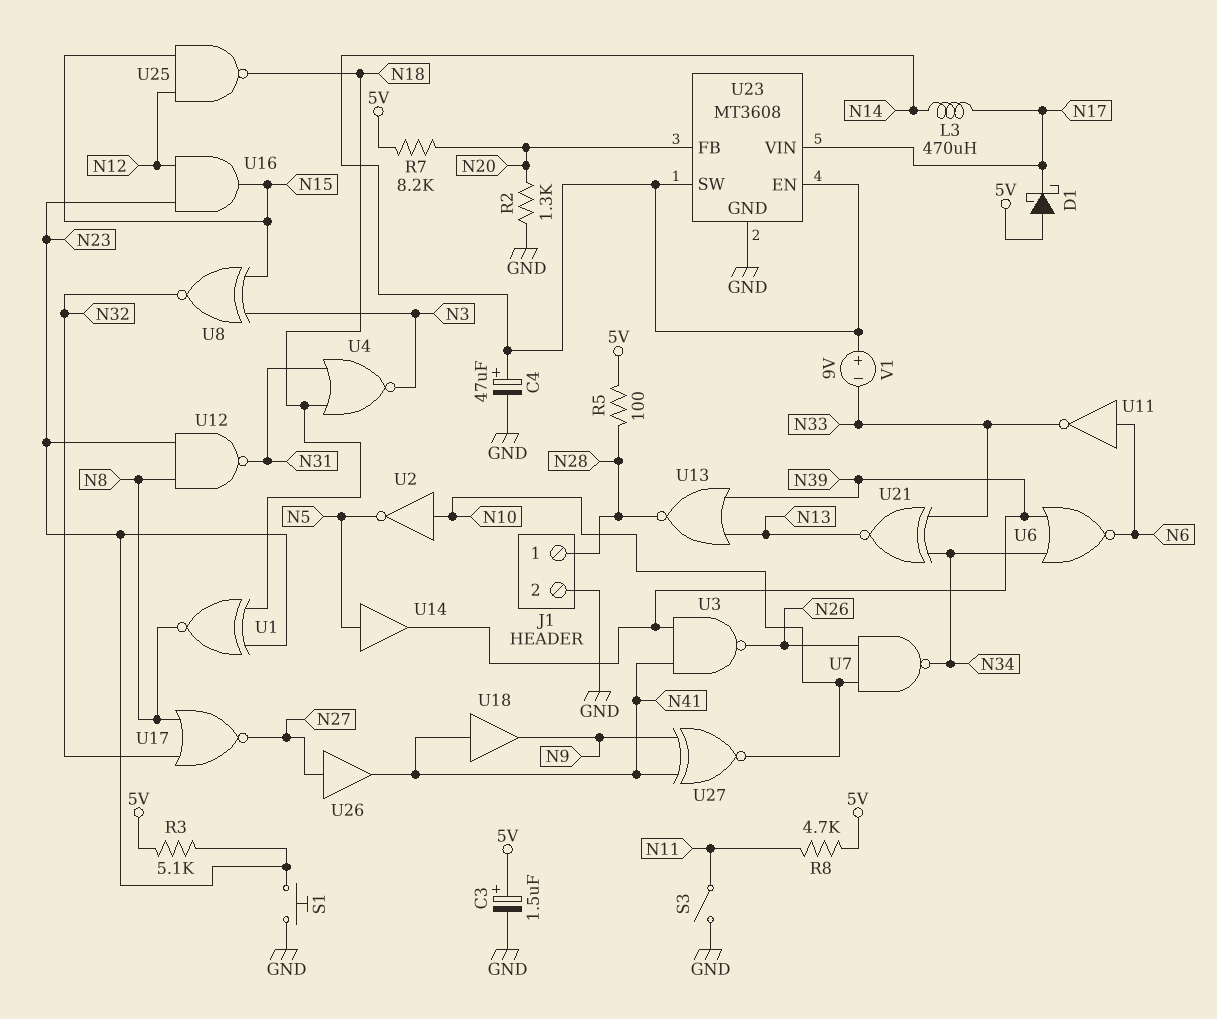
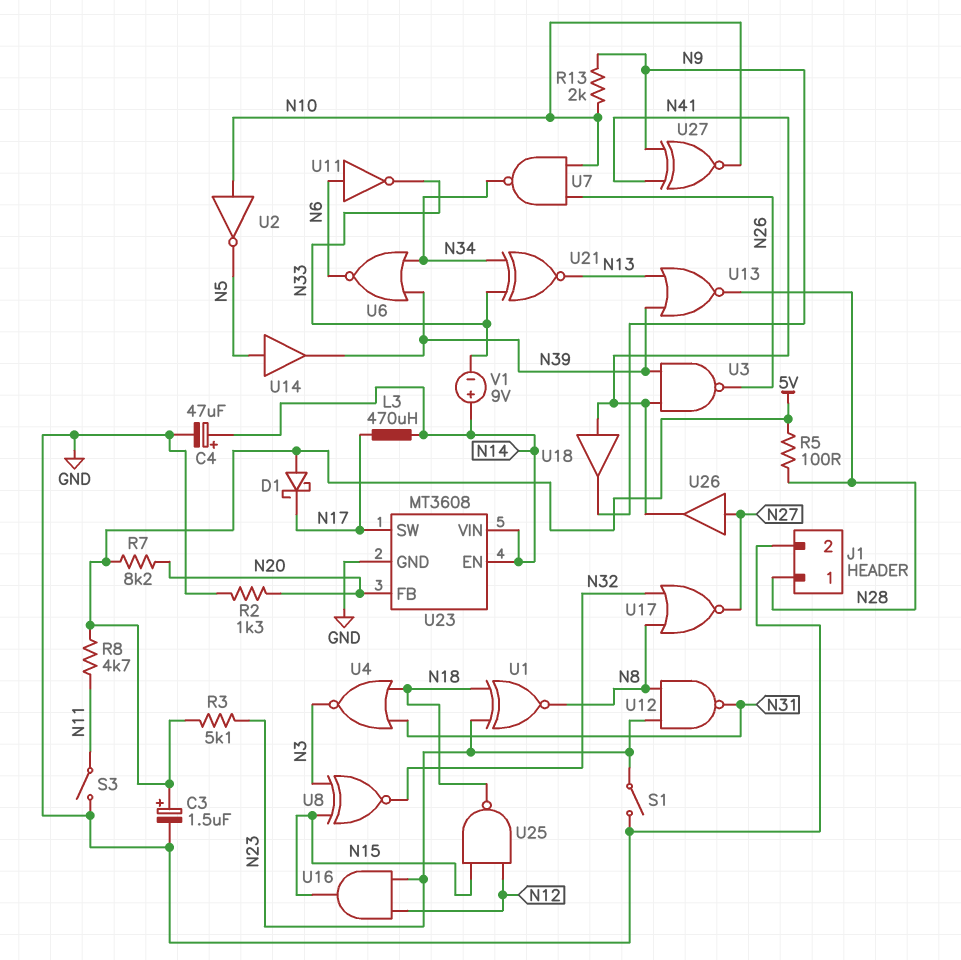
R13: none -> 2k (N9, N10)
S1: button (GND, N23) -> switch (GND, N23)
U23 pin SW: N14 -> N17
U23 pin VIN: N17 -> N14

